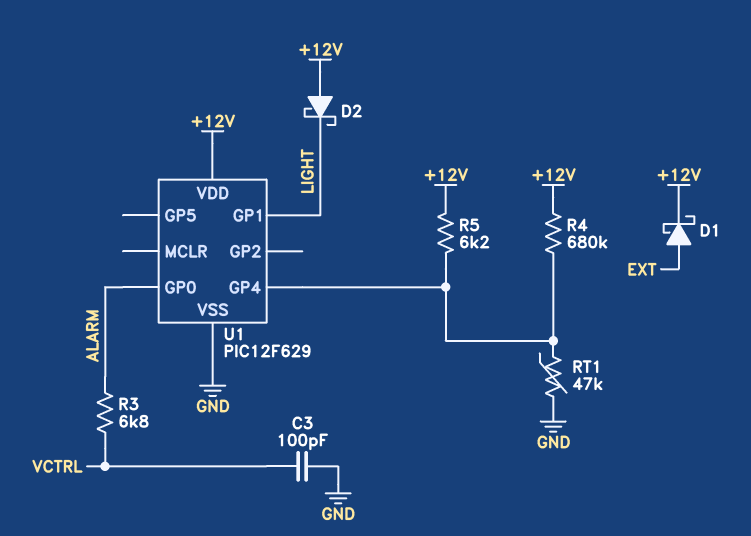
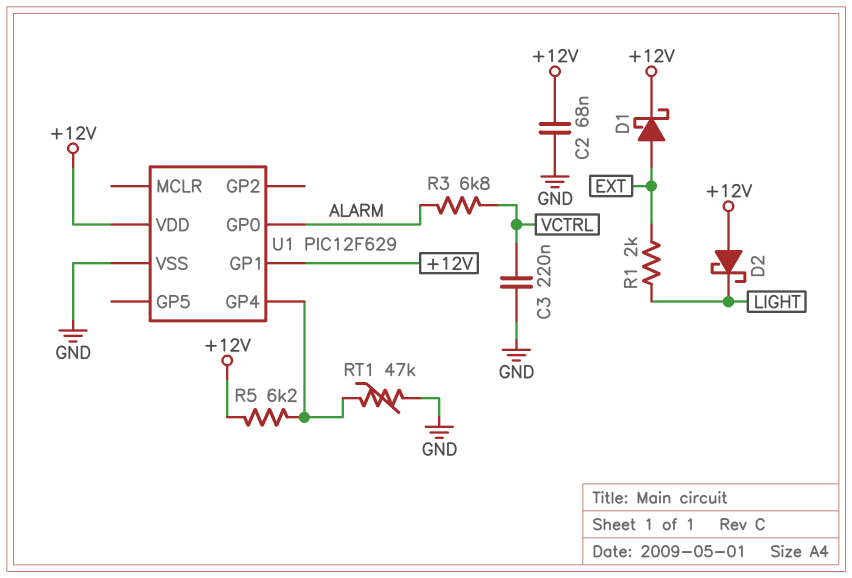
C2: none -> 68nF (+12V, GND)
C3: 100pF (GND, VCTRL) -> 220nF (GND, VCTRL)
R1: none -> 2k (EXT, LIGHT)
R4: 680k (+12V, U1/GP4) -> none
U1 pin GP1: LIGHT -> +12V

